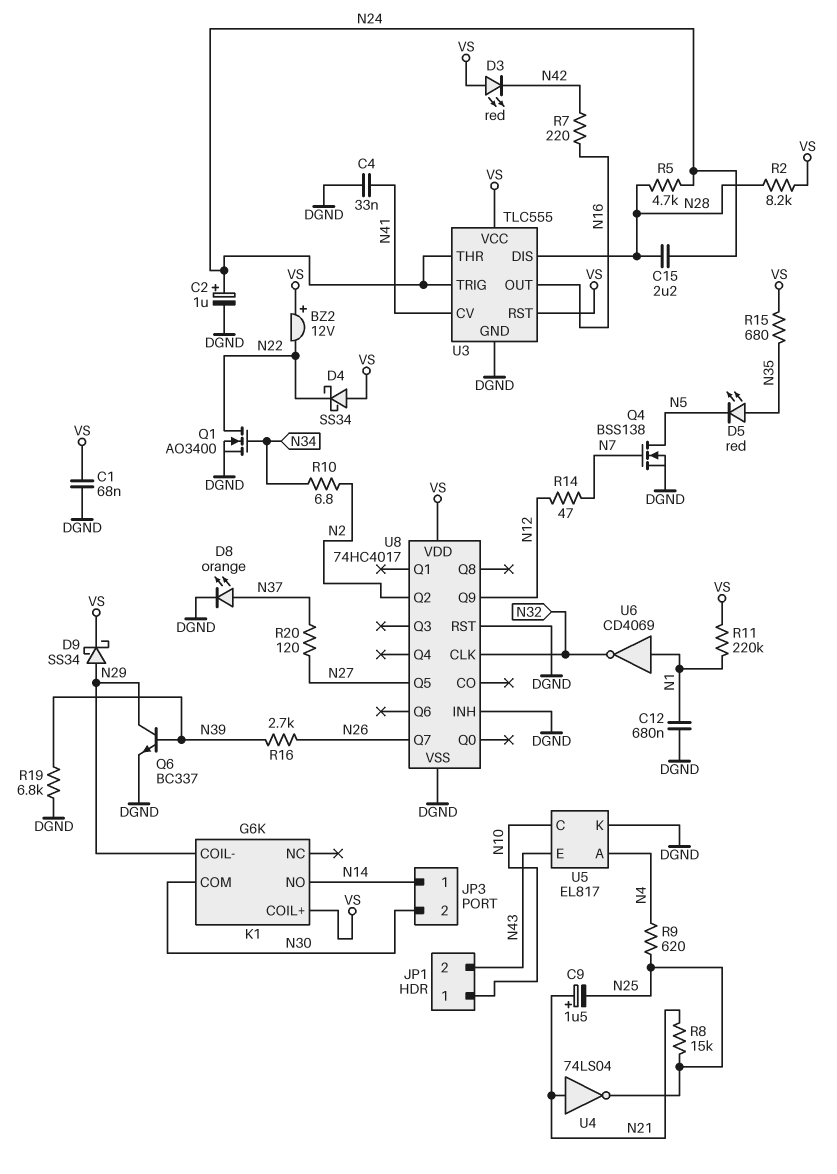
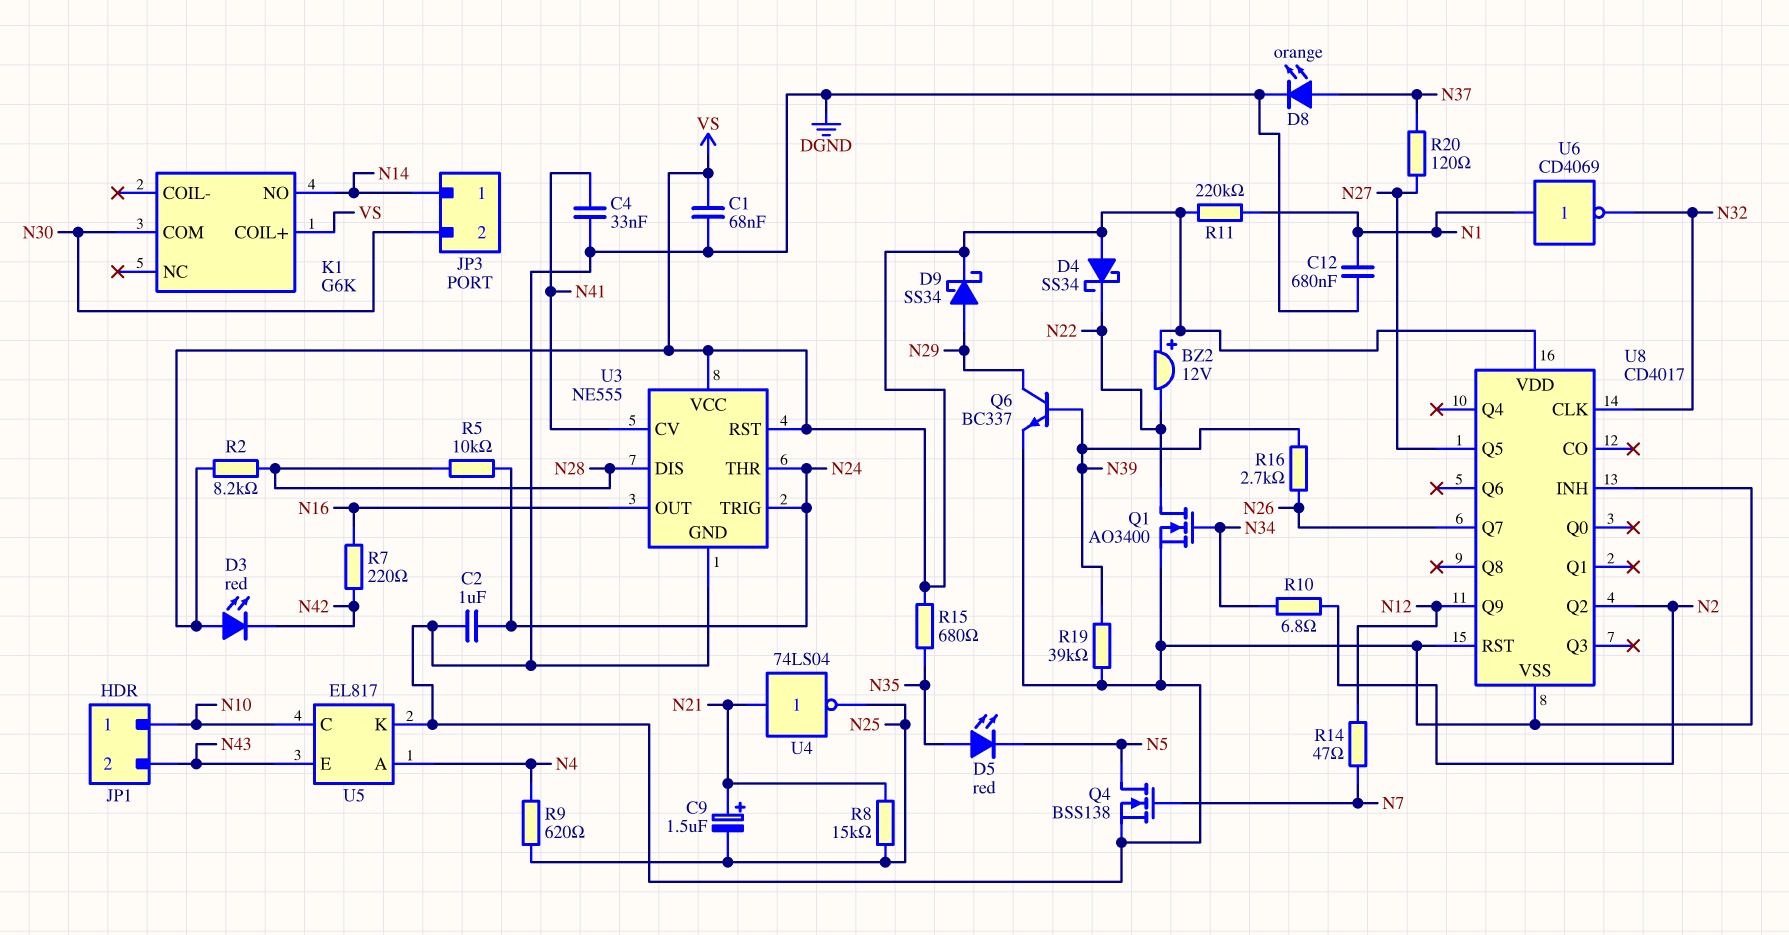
C2: 1uF (plus N24, minus DGND) -> 1uF (DGND, N24)
C15: 2.2uF (N24, N28) -> none
K1 pin COIL-: N29 -> none
R5: 4.7k (N24, N28) -> 10k (N24, N28)
R19: 6.8k (DGND, N39) -> 39k (DGND, N39)
U3: TLC555 -> NE555
U8: 74HC4017 -> CD4017

